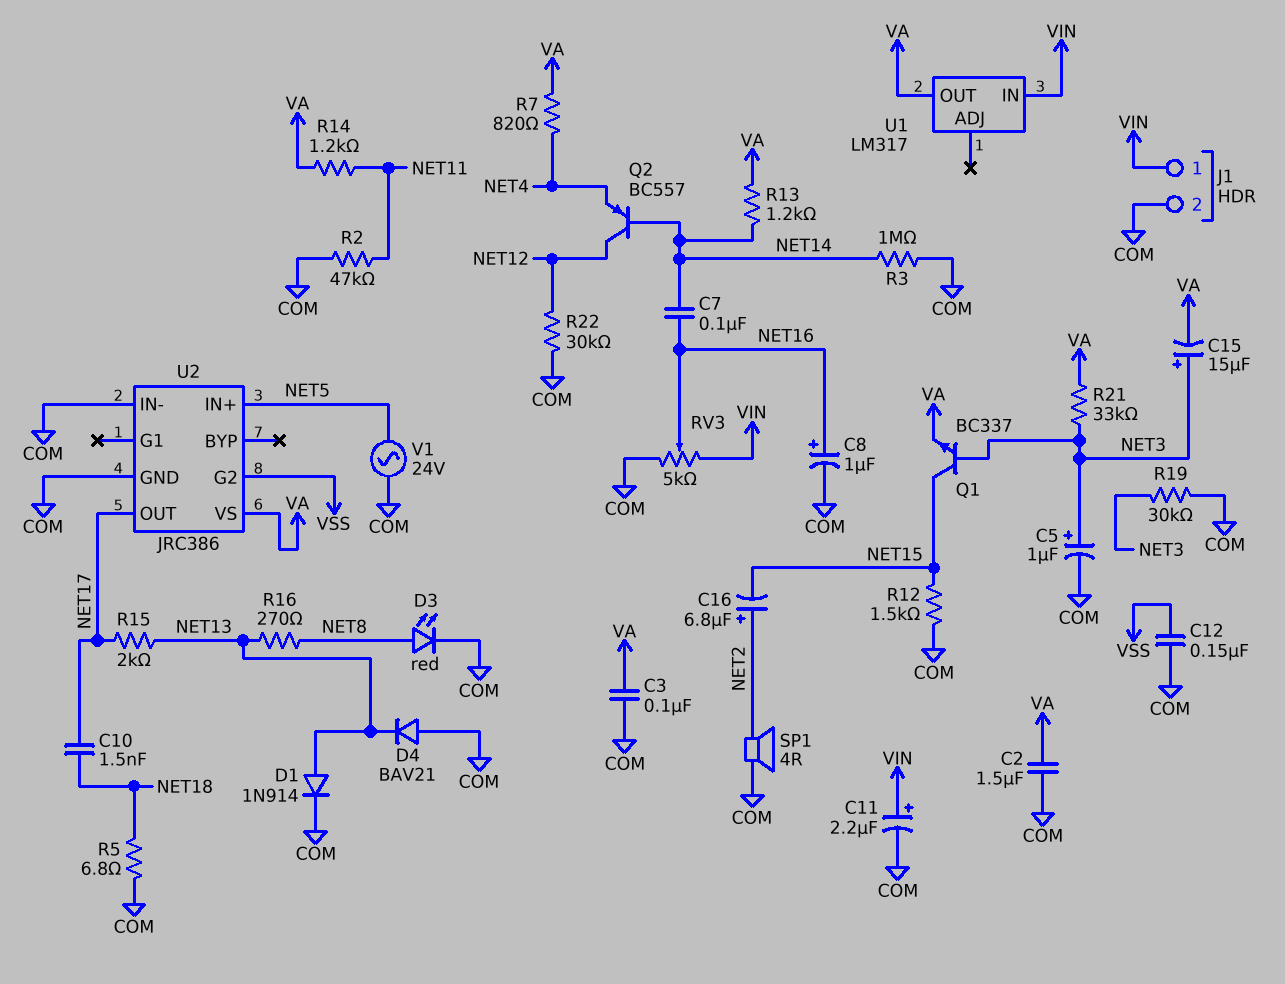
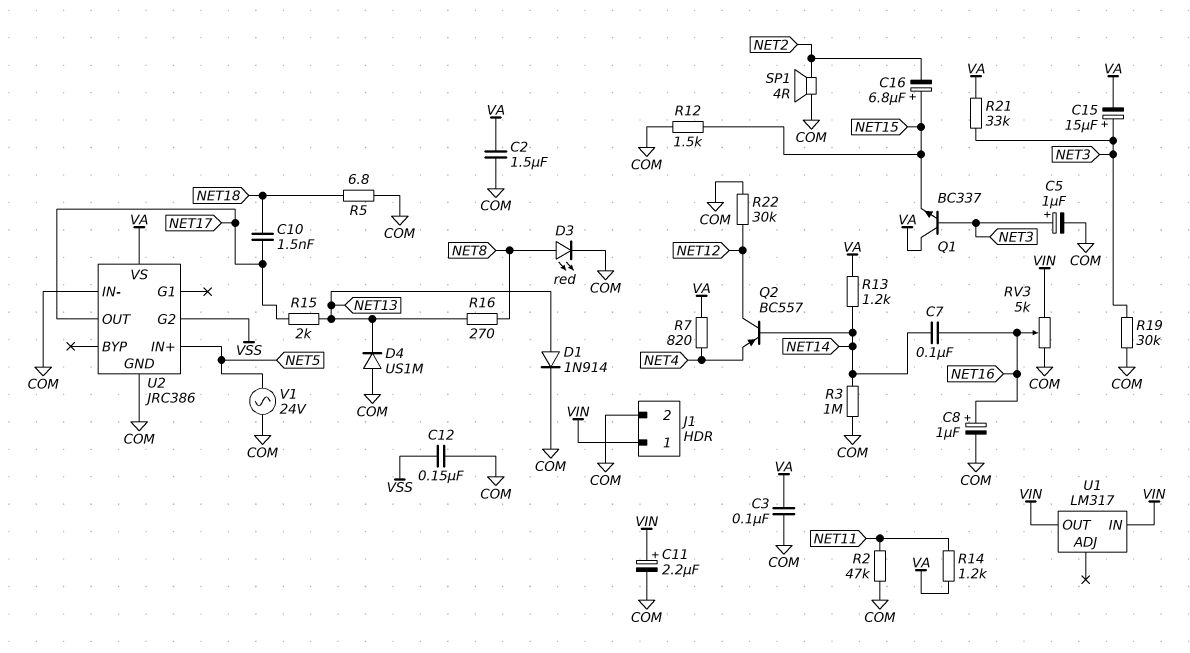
C16: 6.8uF (plus NET2, minus NET15) -> 6.8uF (plus NET15, minus NET2)
D4: diode BAV21 (A COM, K NET13) -> diode US1M (A COM, K NET13)
Q1: NPN BC337 (B NET3, C NET15, E VA) -> NPN BC337 (B NET3, C VA, E NET15)
U1 pin OUT: VA -> VIN

